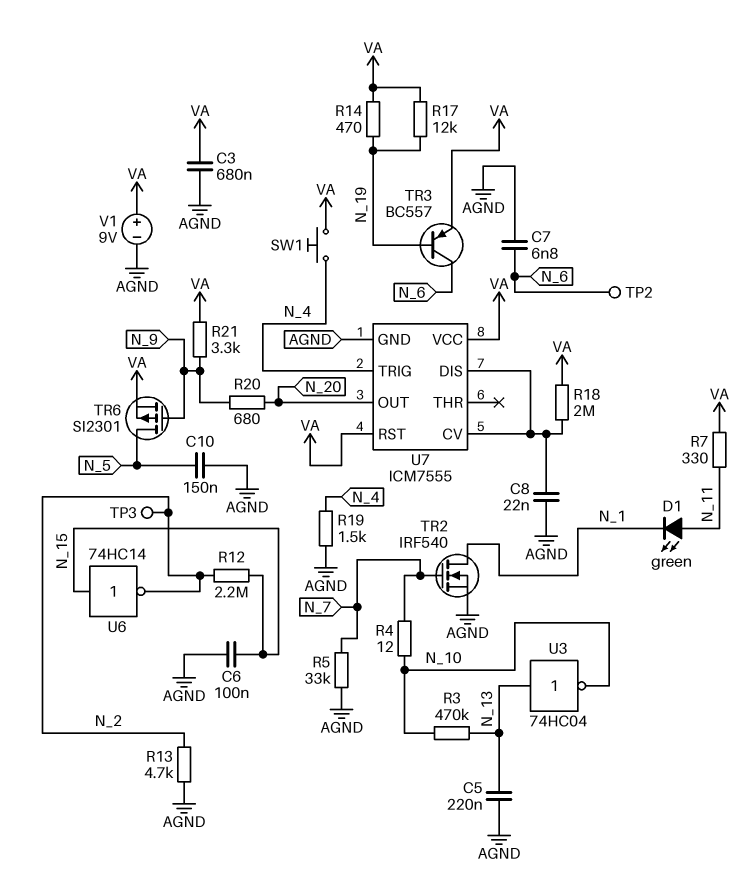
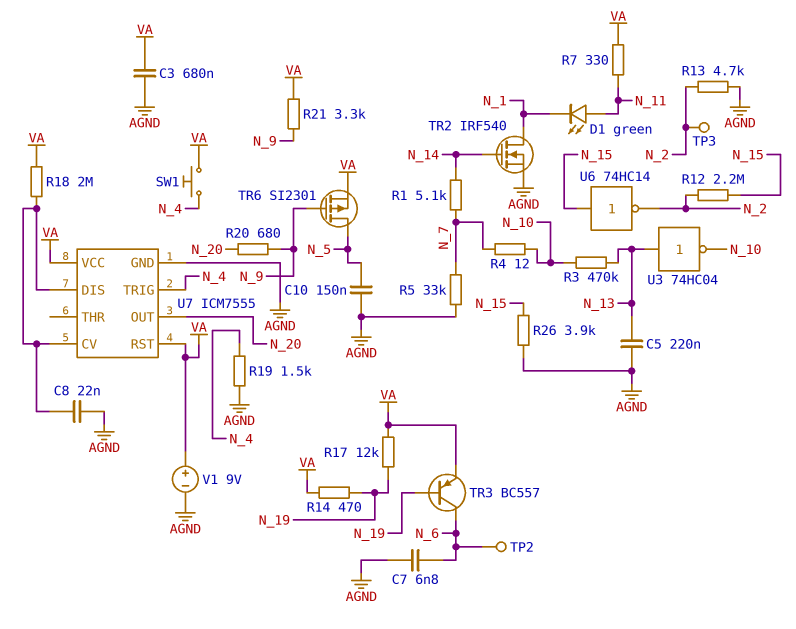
C6: 100nF (AGND, N_15) -> none
R1: none -> 5.1k (N_7, N_14)
R26: none -> 3.9k (AGND, N_15)
TR2: NMOS IRF540 (G N_7, D N_1, S AGND) -> NMOS IRF540 (G N_14, D N_1, S AGND)

